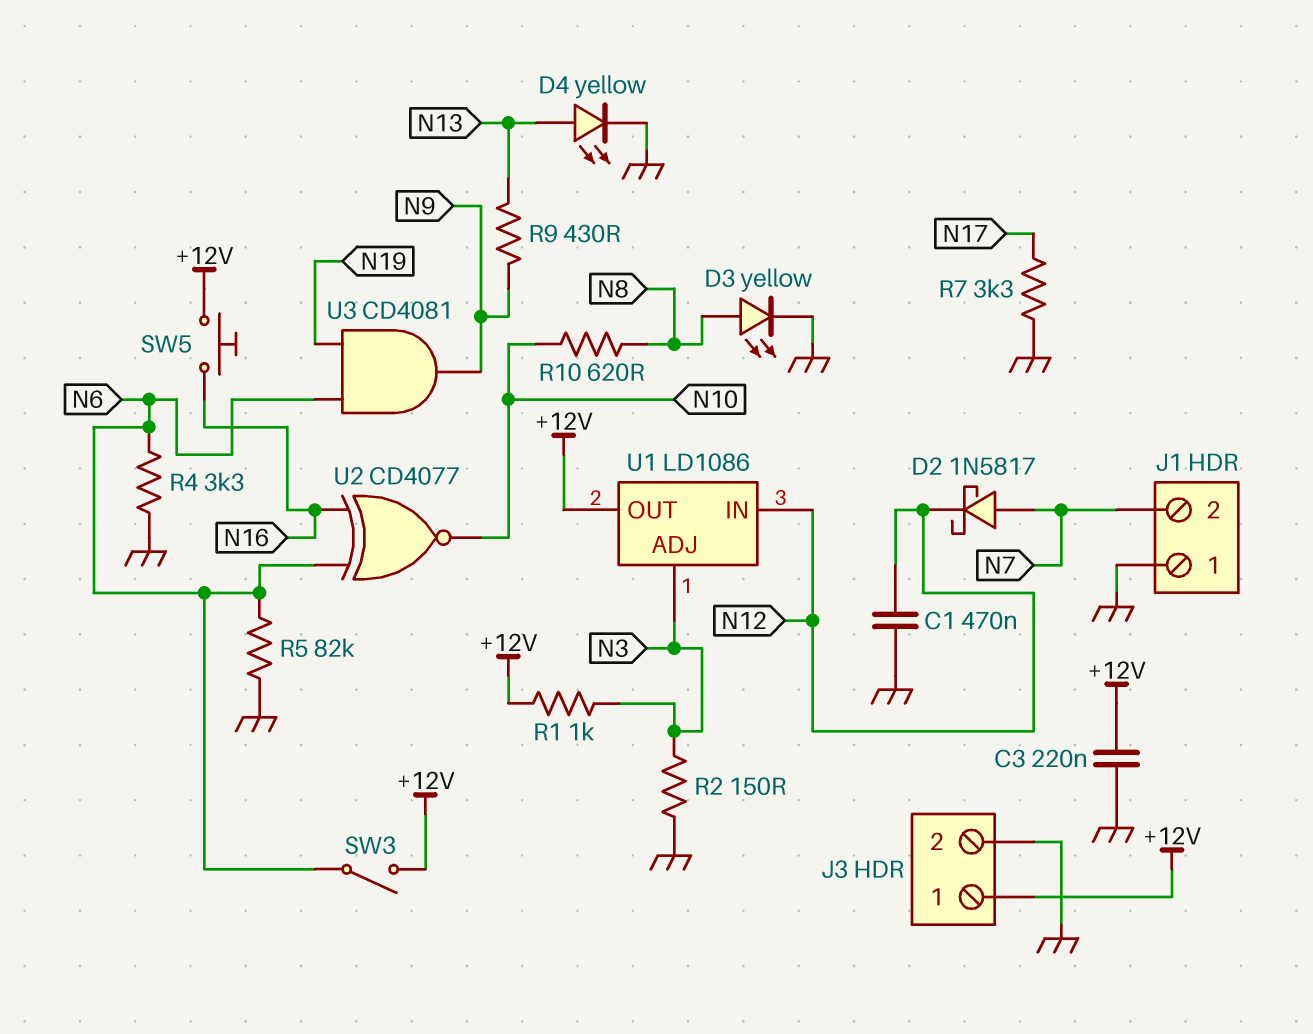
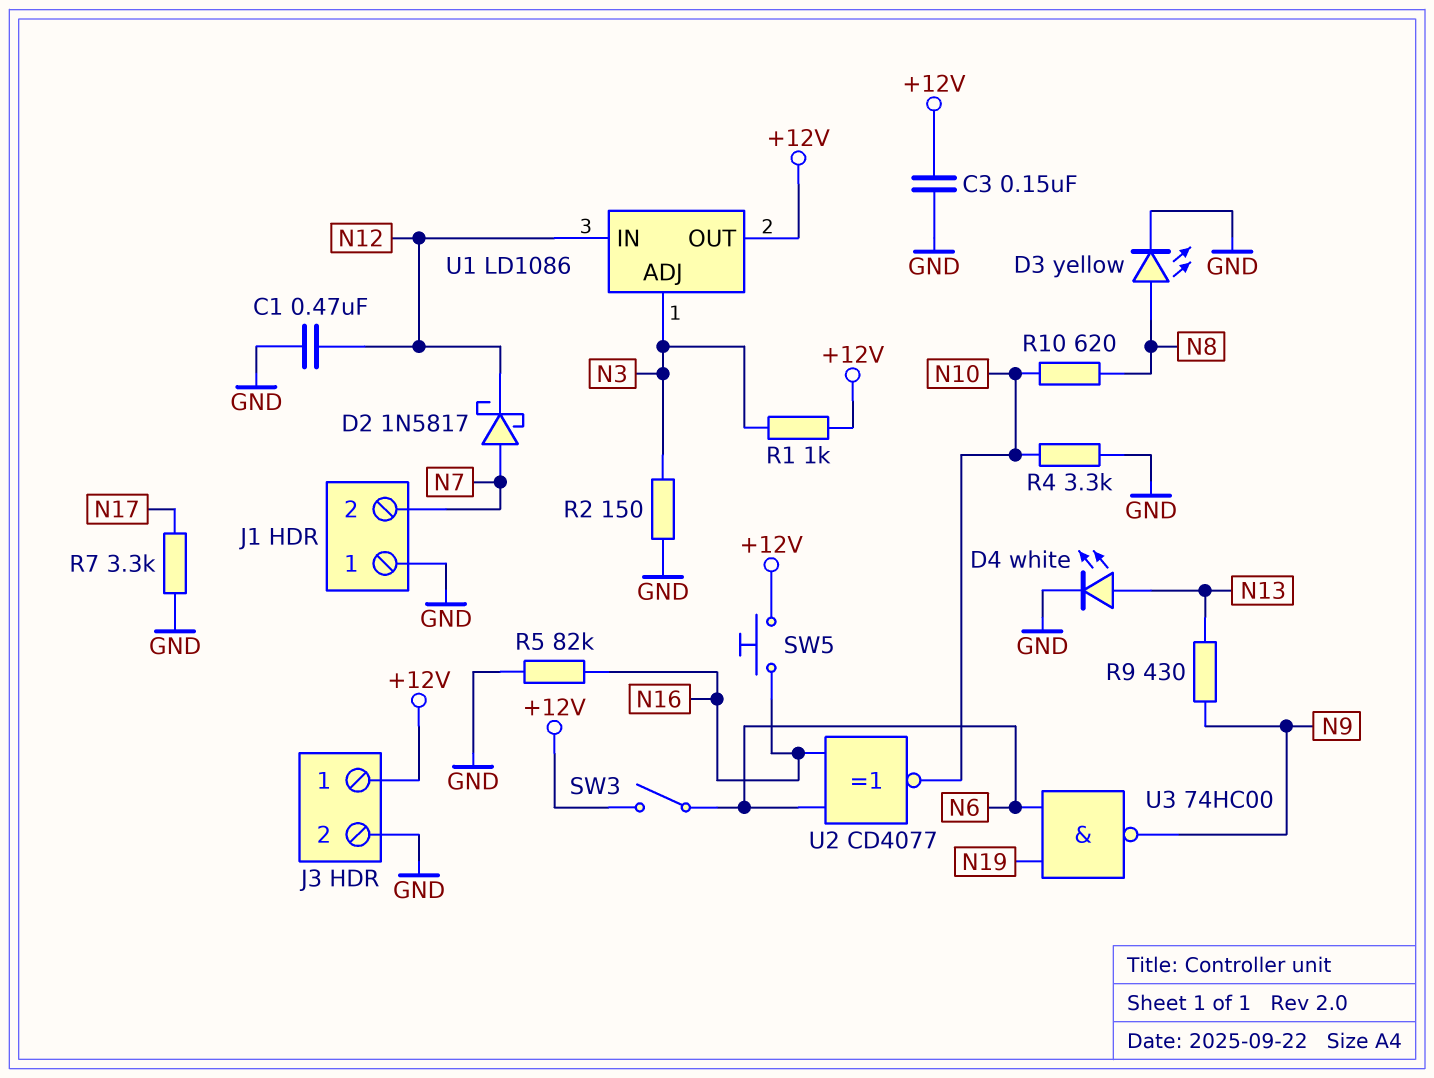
C3: 220nF (+12V, GND) -> 150nF (+12V, GND)
D4: LED yellow (A N13, K GND) -> LED white (A N13, K GND)
R4: 3.3k (GND, N6) -> 3.3k (GND, N10)
R5: 82k (GND, N6) -> 82k (GND, N16)
U3: AND CD4081 (in N6, in N19, out N9) -> NAND 74HC00 (in N6, in N19, out N9)

